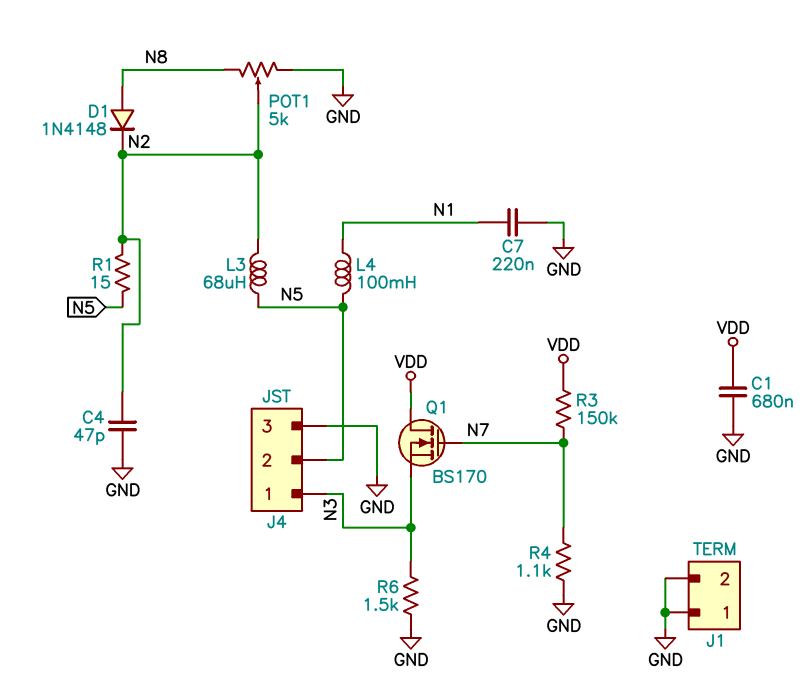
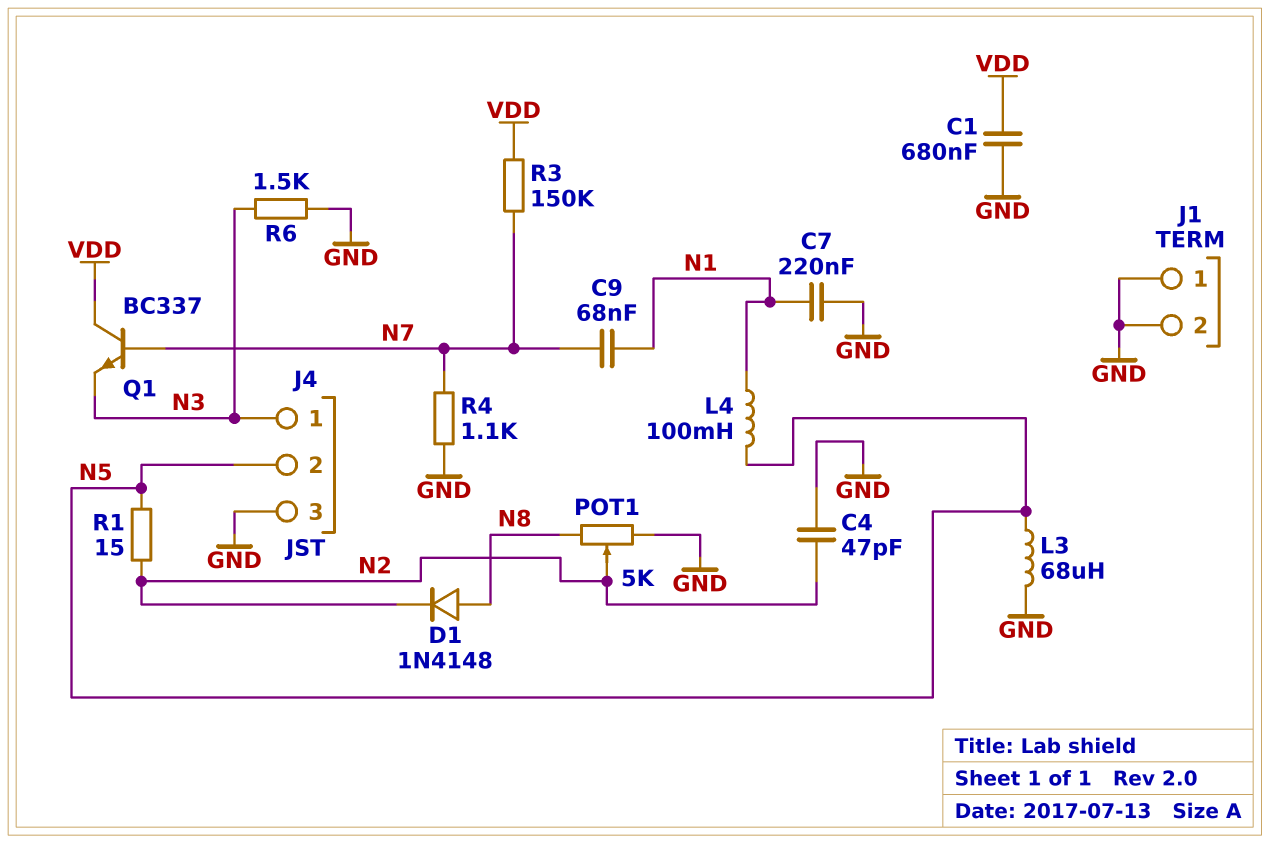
C9: none -> 68nF (N1, N7)
L3: 68uH (N2, N5) -> 68uH (GND, N5)
Q1: NMOS BS170 (G N7, D VDD, S N3) -> NPN BC337 (B N7, C VDD, E N3)

